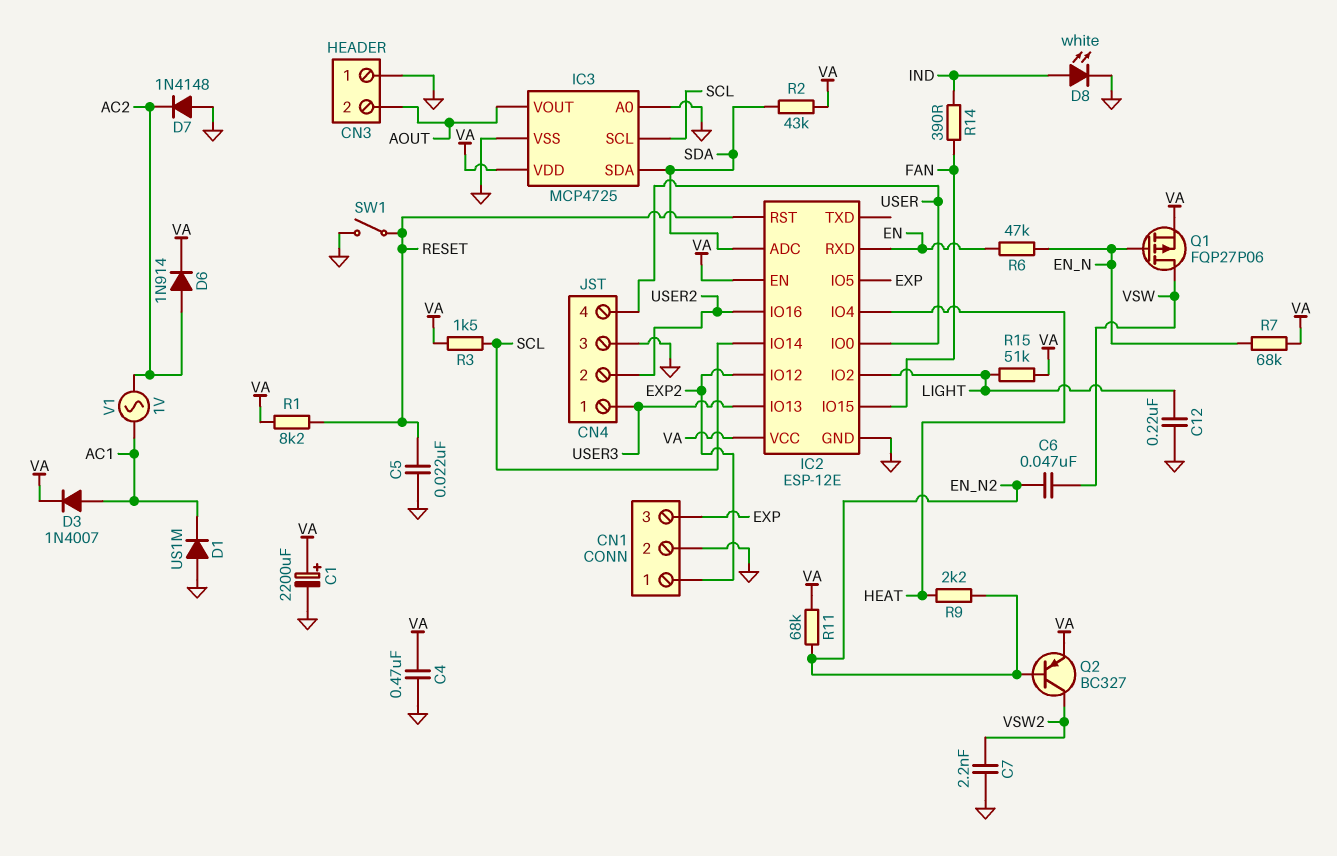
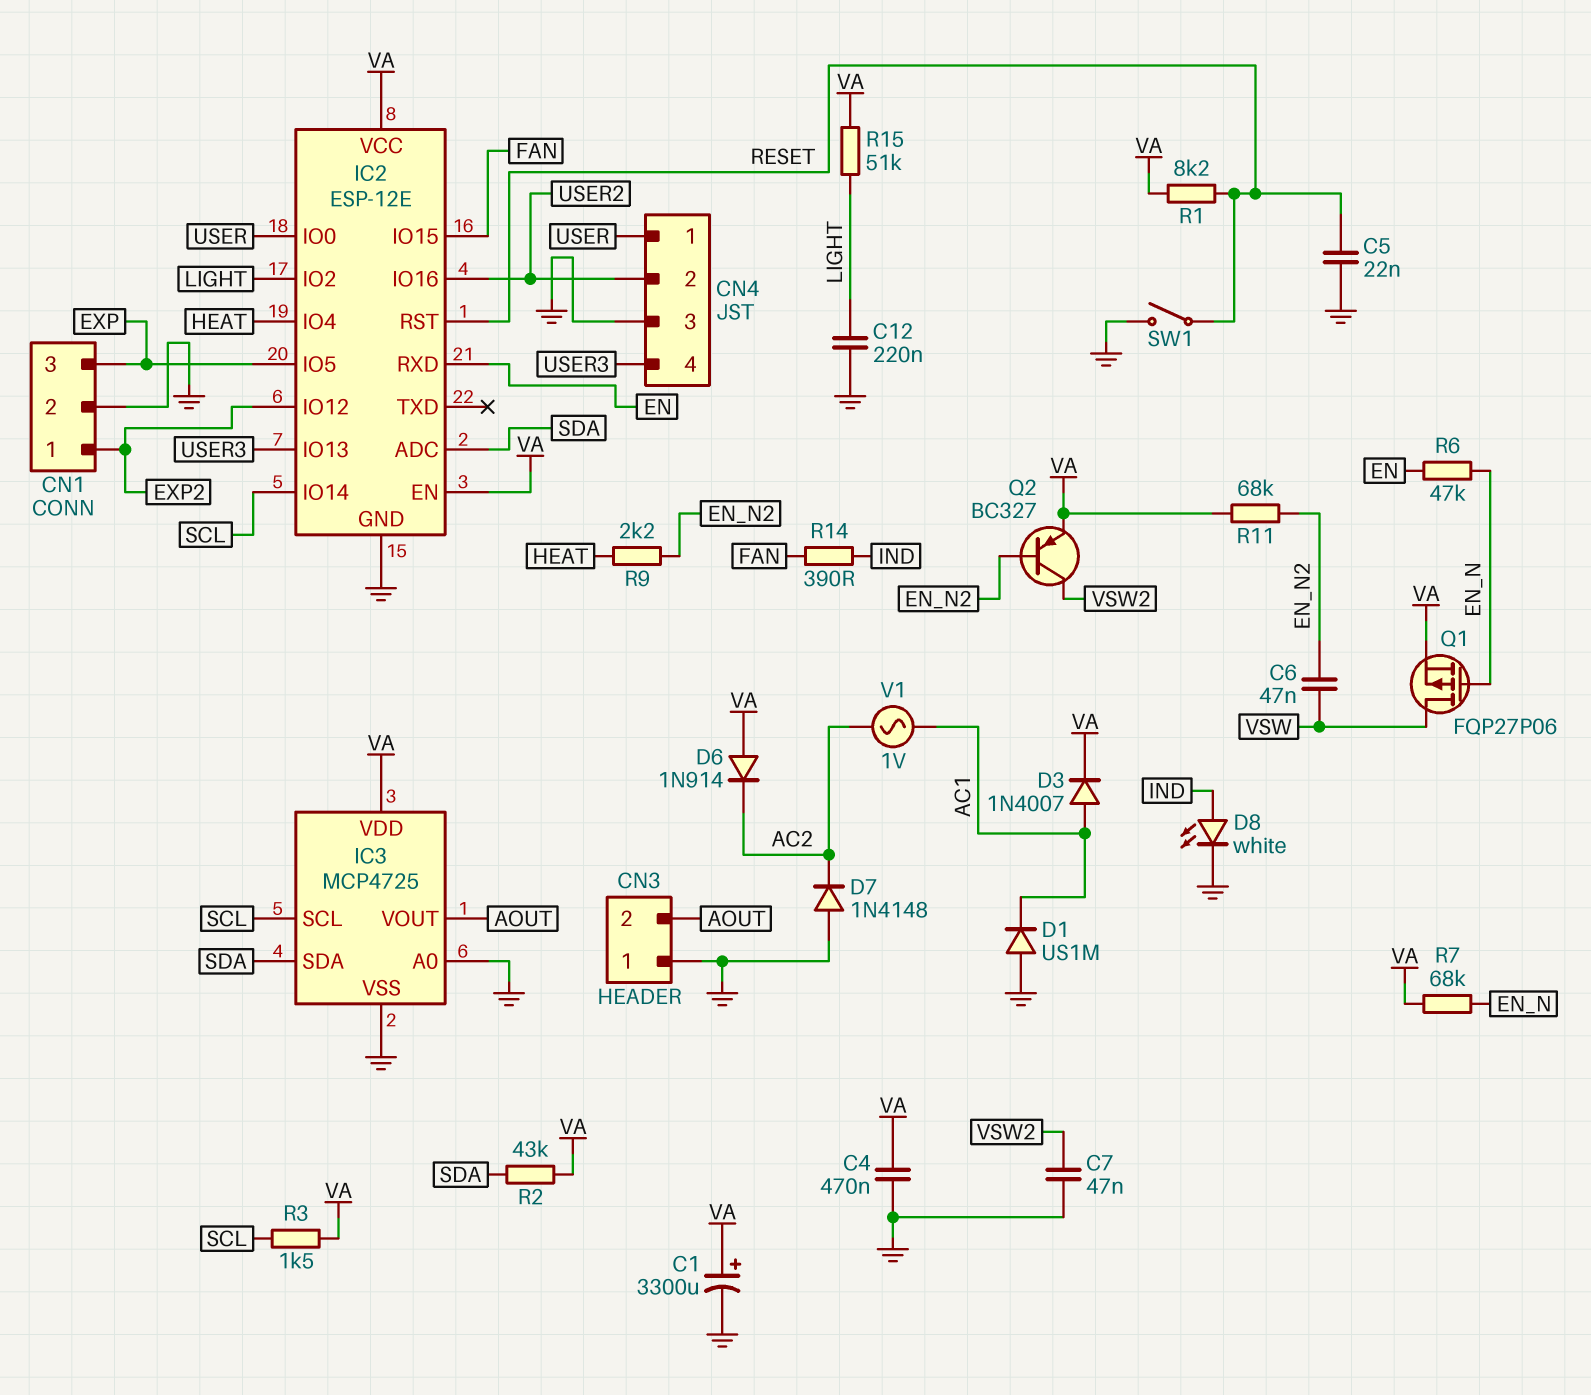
C1: 2200uF (plus VA, minus GND) -> 3300uF (plus VA, minus GND)
C7: 2.2nF (GND, VSW2) -> 47nF (GND, VSW2)
CN4 pin 1: USER3 -> USER
CN4 pin 4: USER -> USER3
D6: diode 1N914 (A AC2, K VA) -> diode 1N914 (A VA, K AC2)

